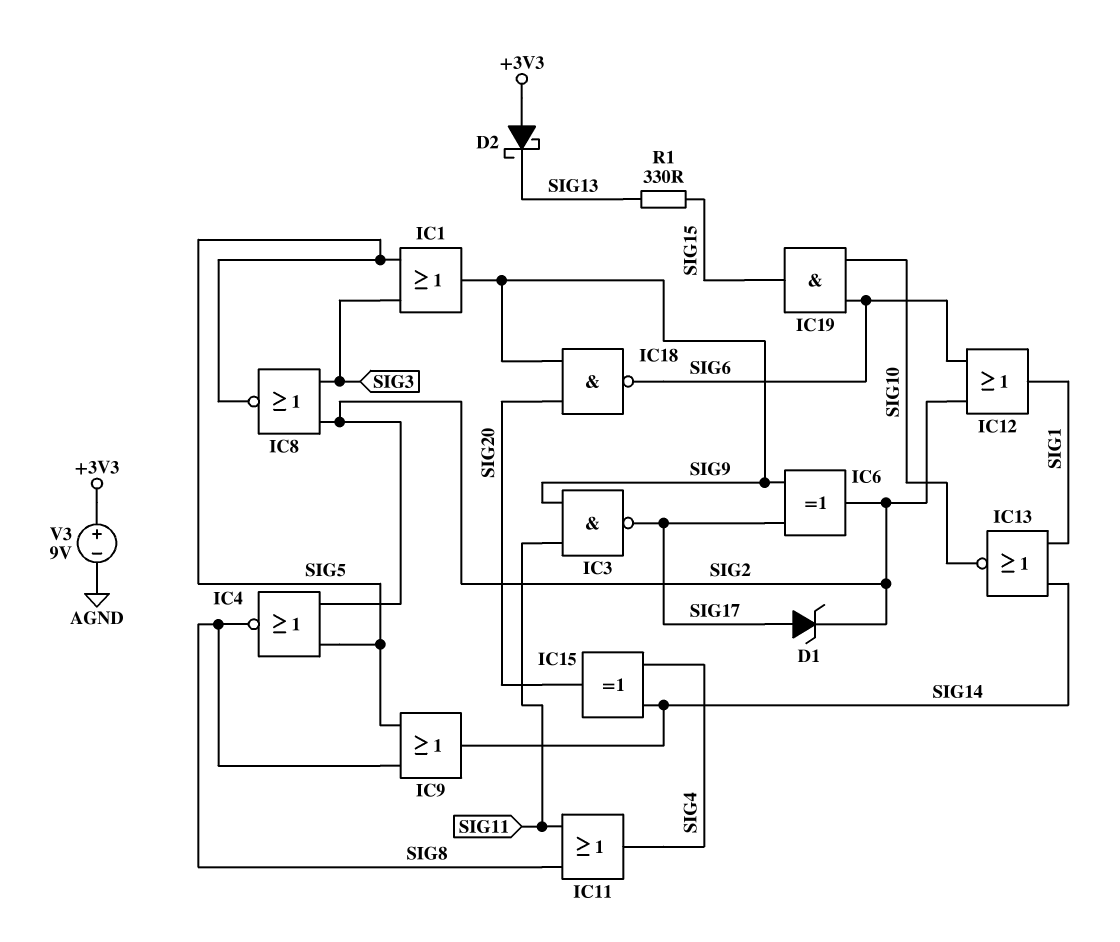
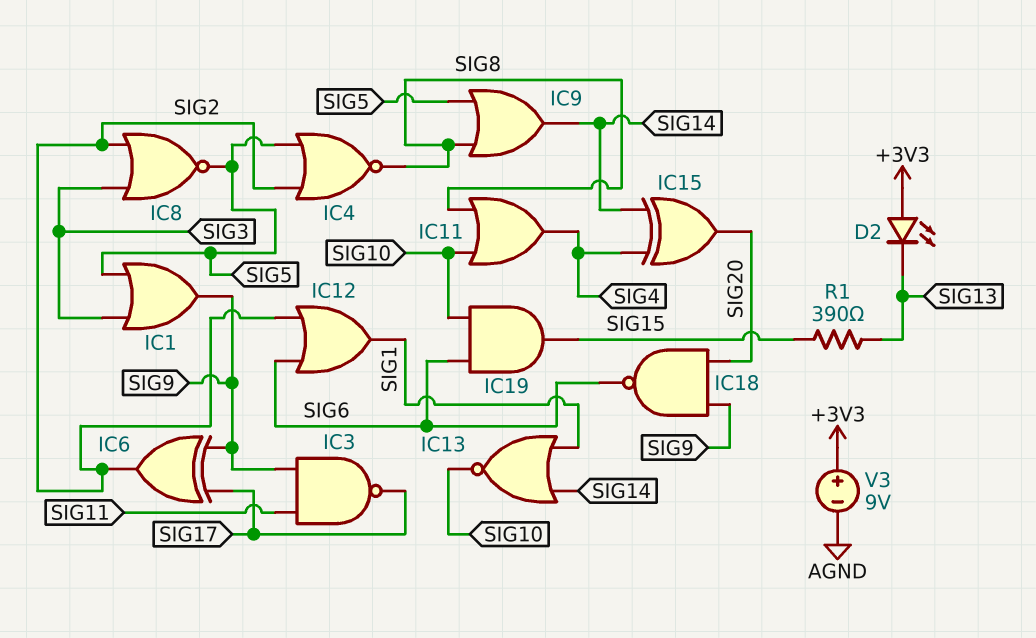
D1: zener (A SIG17, K SIG2) -> none
D2: schottky (A +3V3, K SIG13) -> LED (A +3V3, K SIG13)
IC11: OR (in SIG8, in SIG11, out SIG4) -> OR (in SIG8, in SIG10, out SIG4)
R1: 330 (SIG13, SIG15) -> 390 (SIG13, SIG15)

